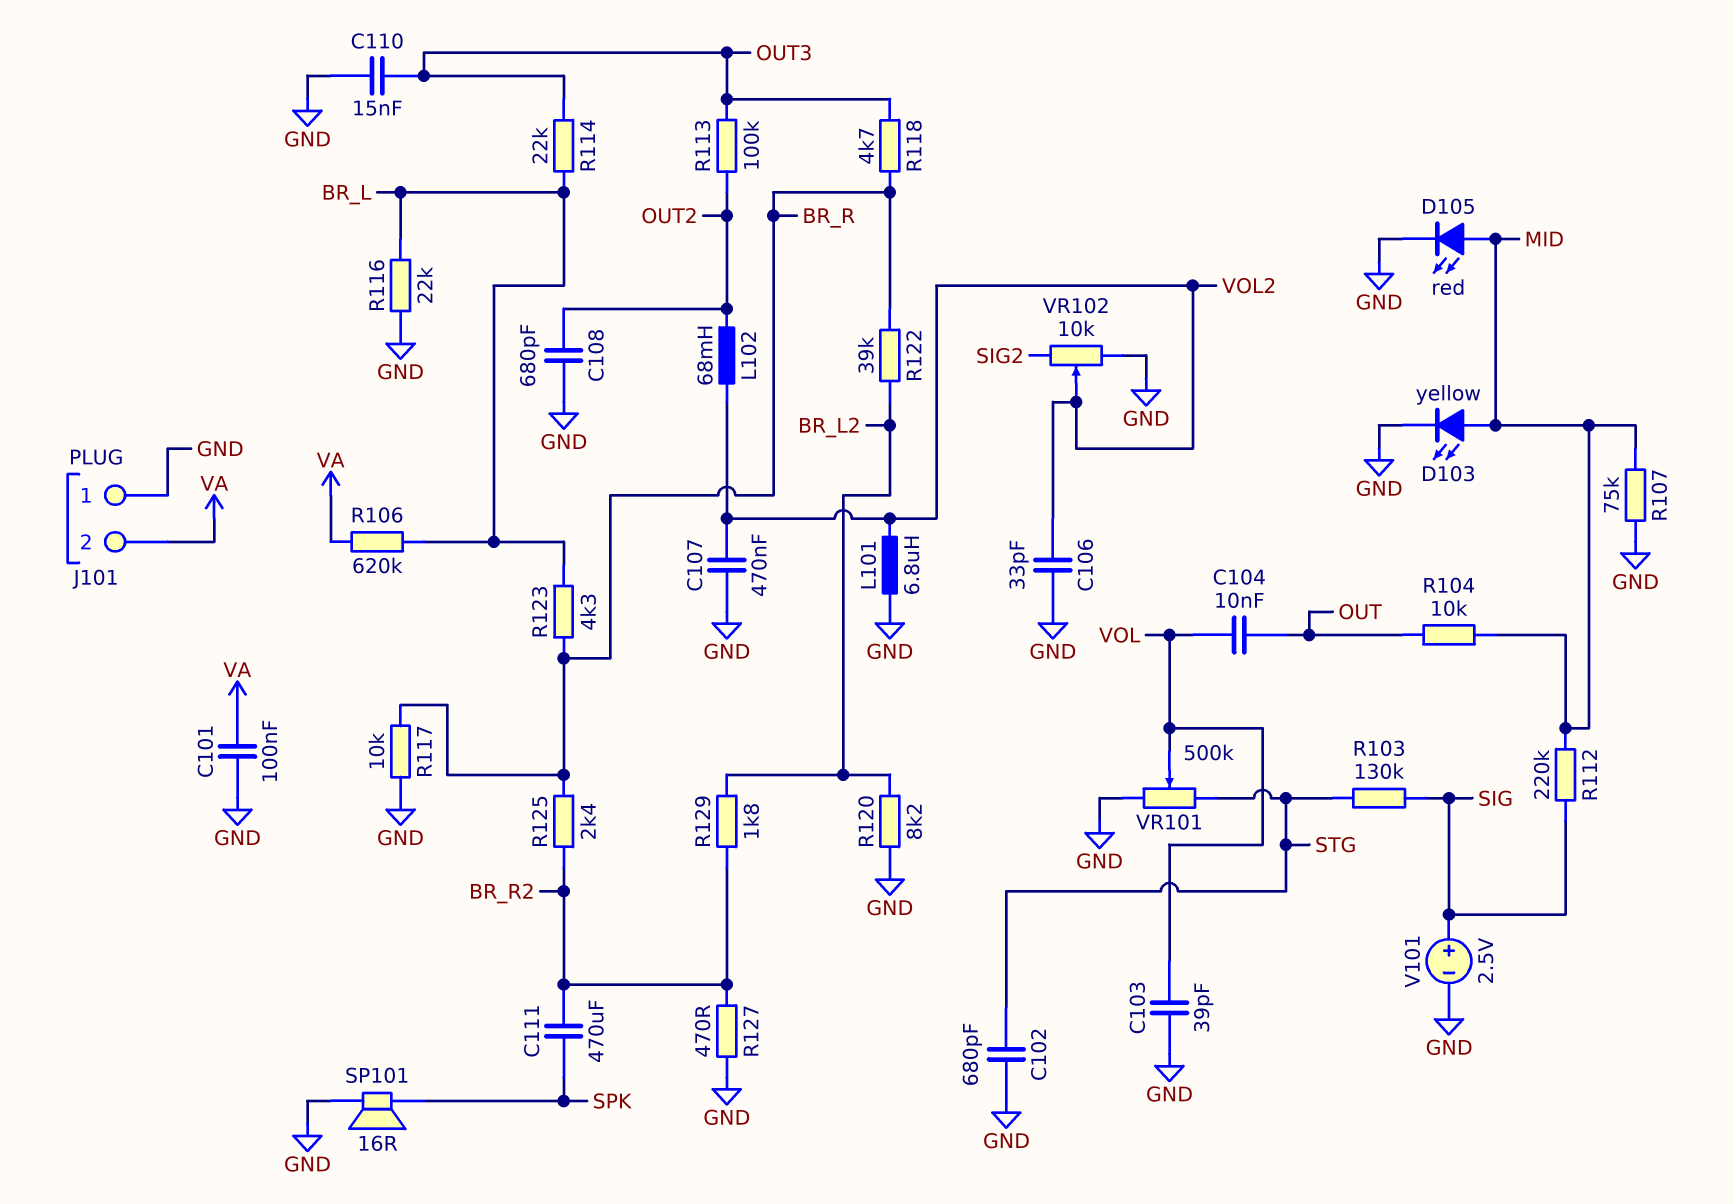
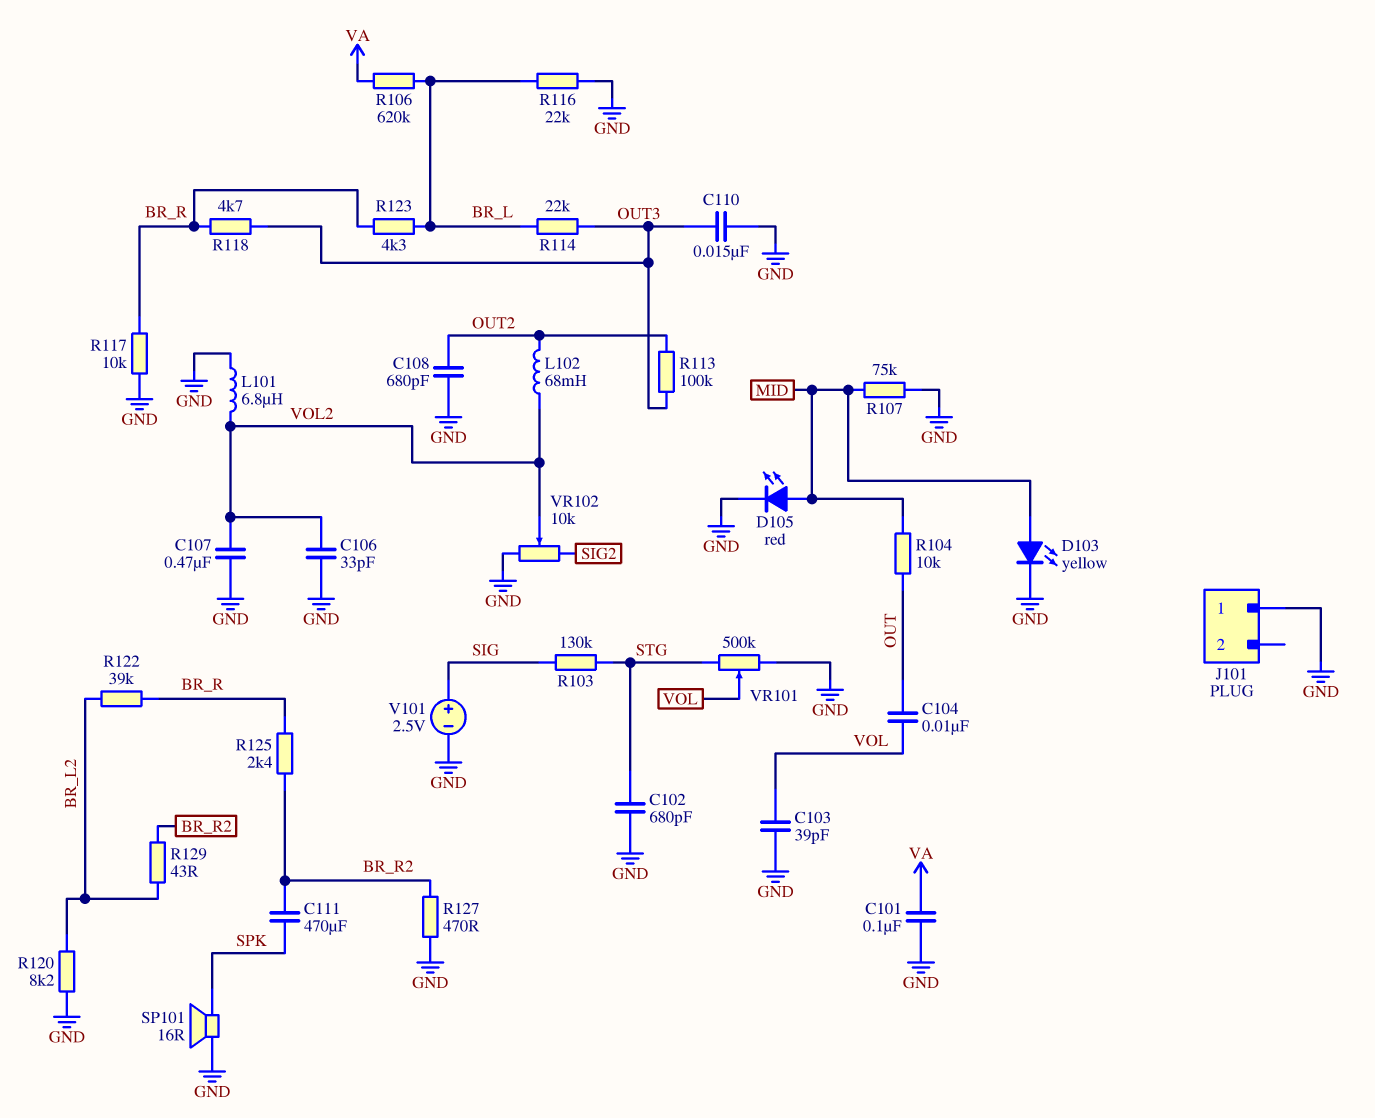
J101 pin 2: VA -> none
R112: 220k (MID, SIG) -> none
R129: 1.8k (BR_L2, BR_R2) -> 43 (BR_L2, BR_R2)

